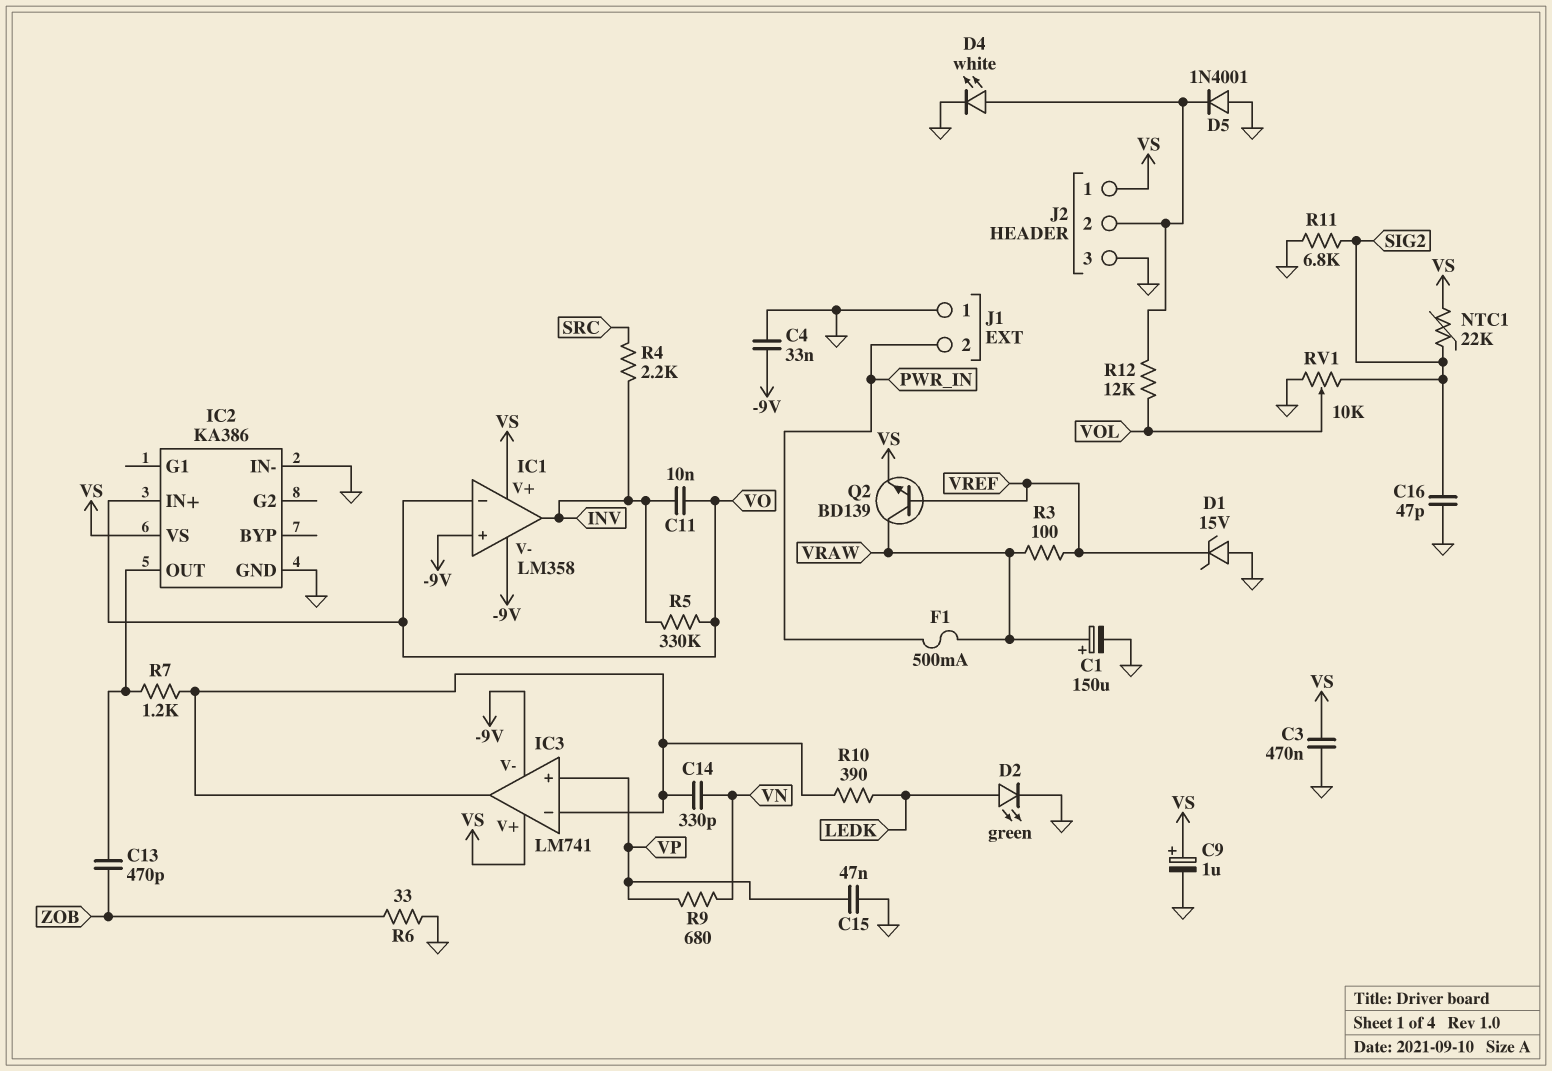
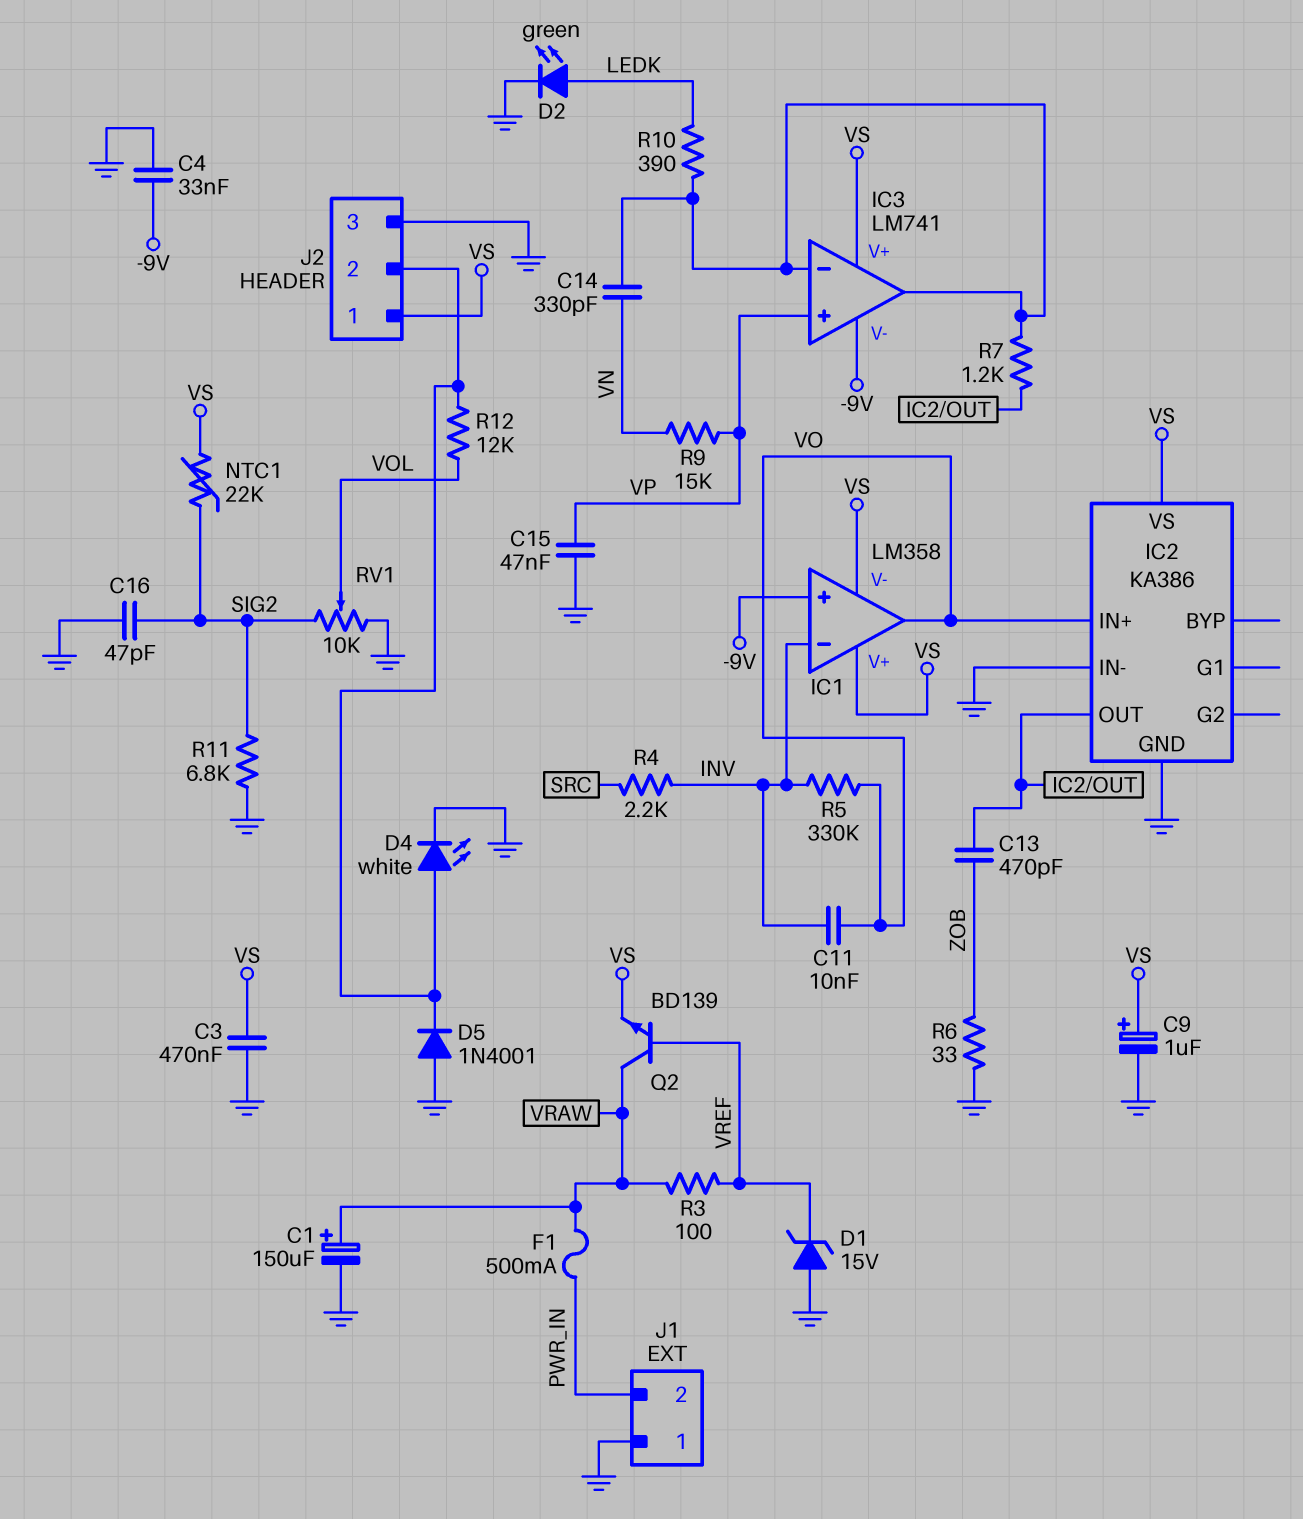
IC1 pin V-: -9V -> VS
IC1 pin in-: VO -> INV
IC1 pin out: INV -> VO
R9: 680 (VN, VP) -> 15k (VN, VP)

